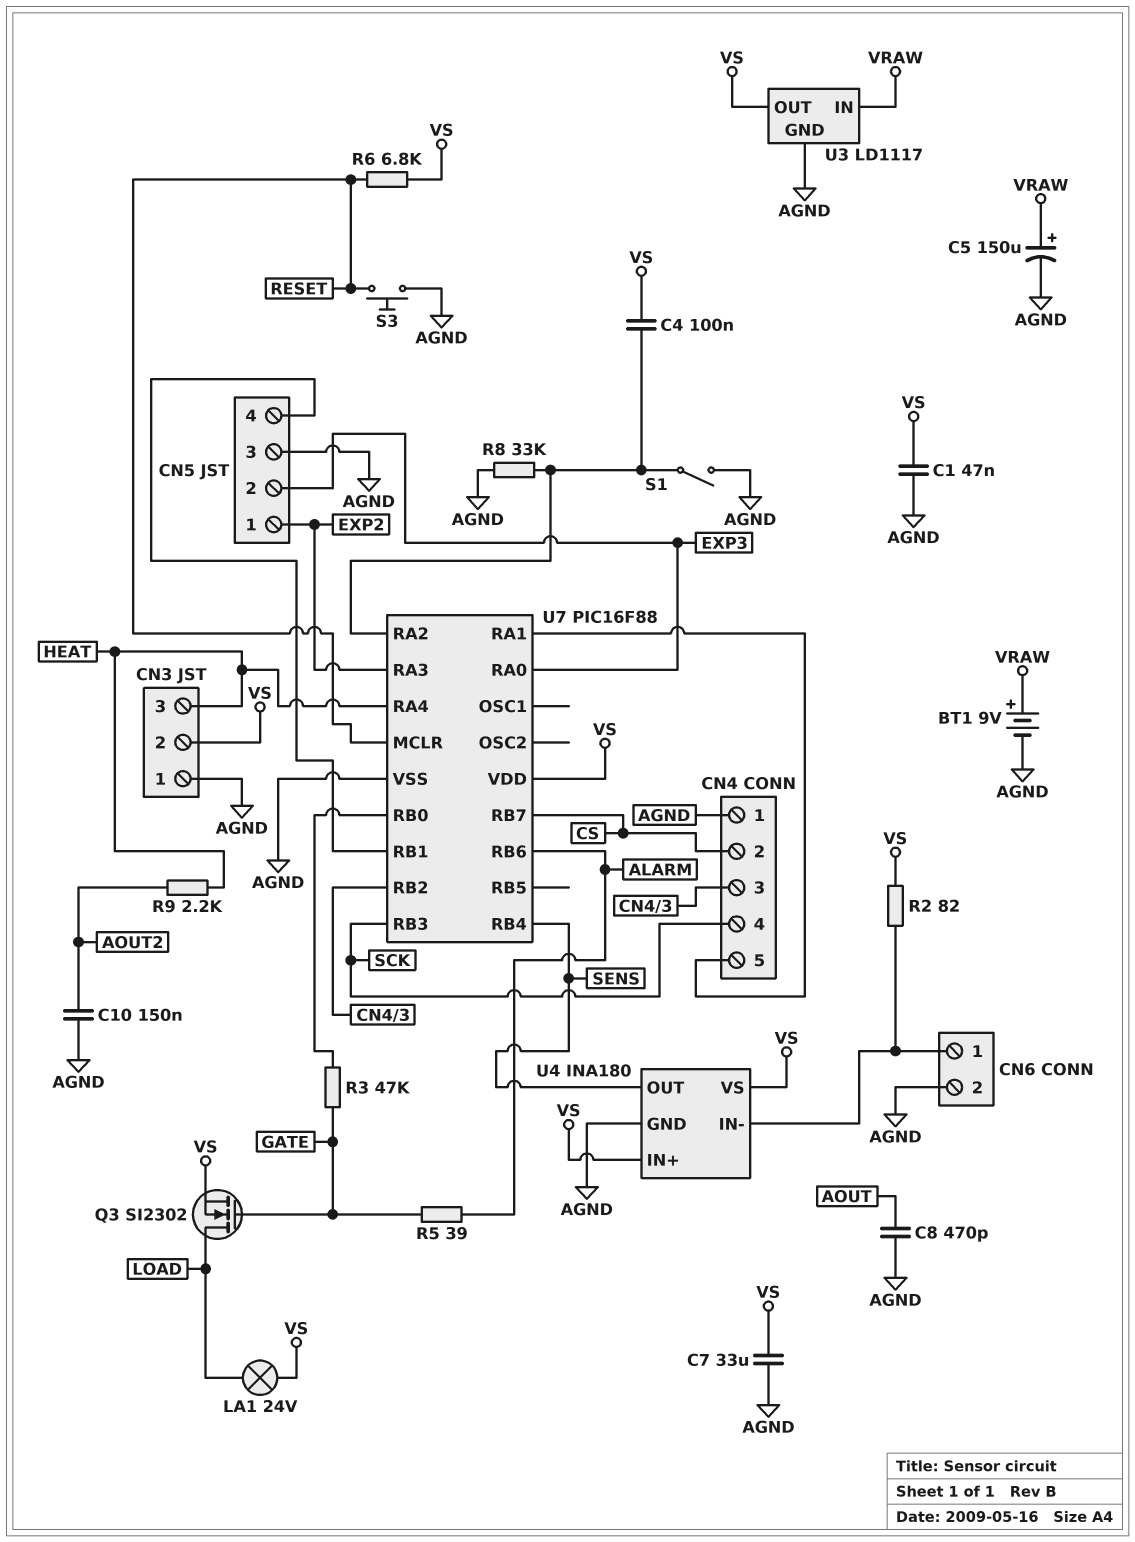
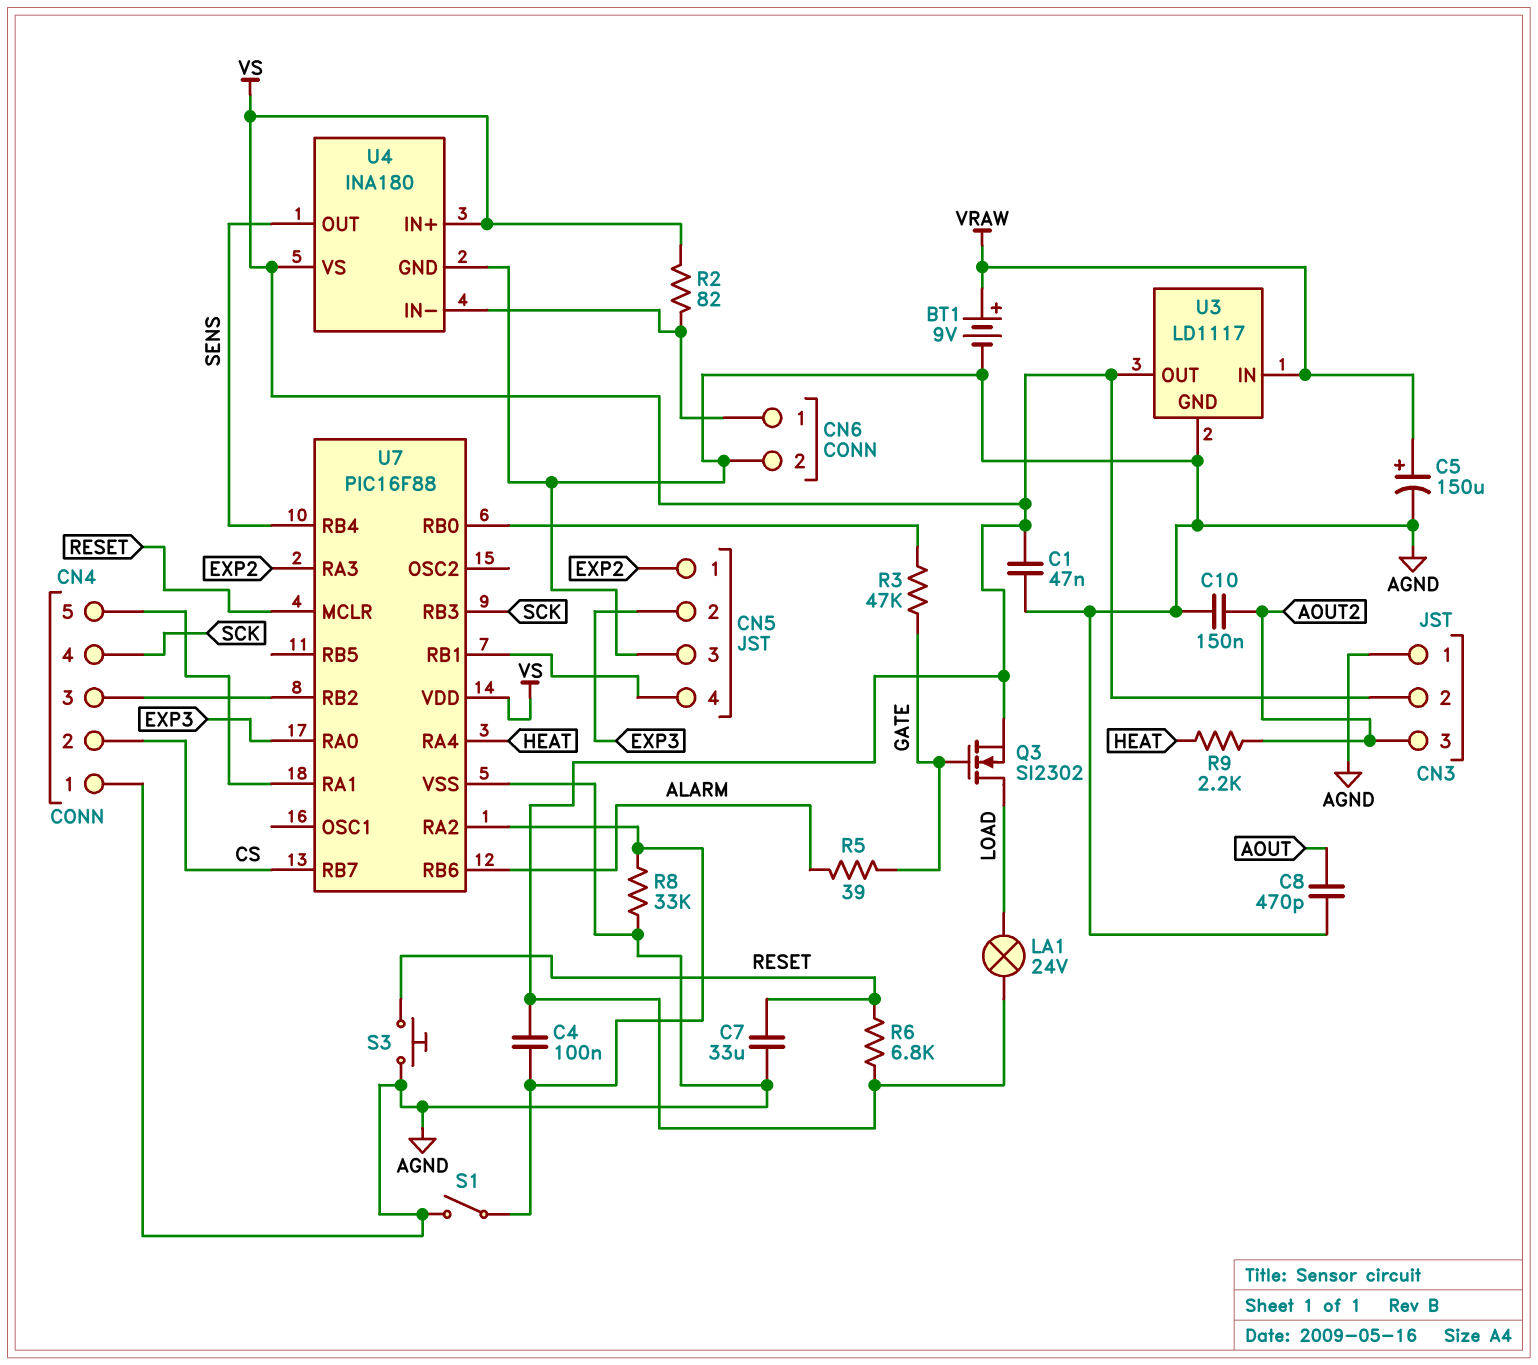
C7: 33uF (AGND, VS) -> 33uF (AGND, RESET)
CN3 pin 3: HEAT -> AOUT2

